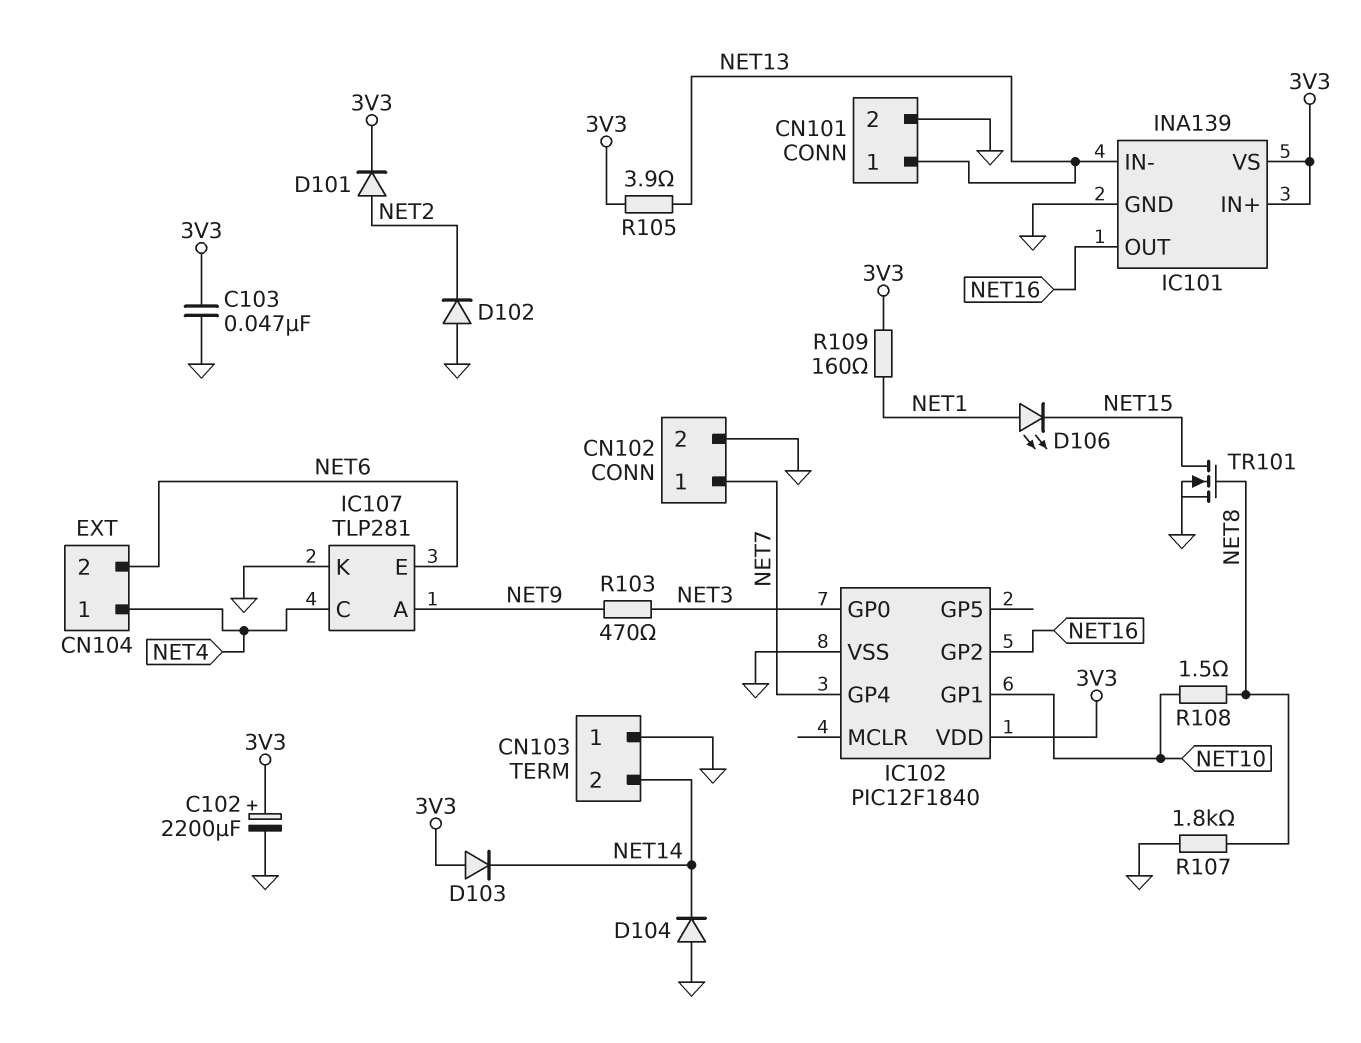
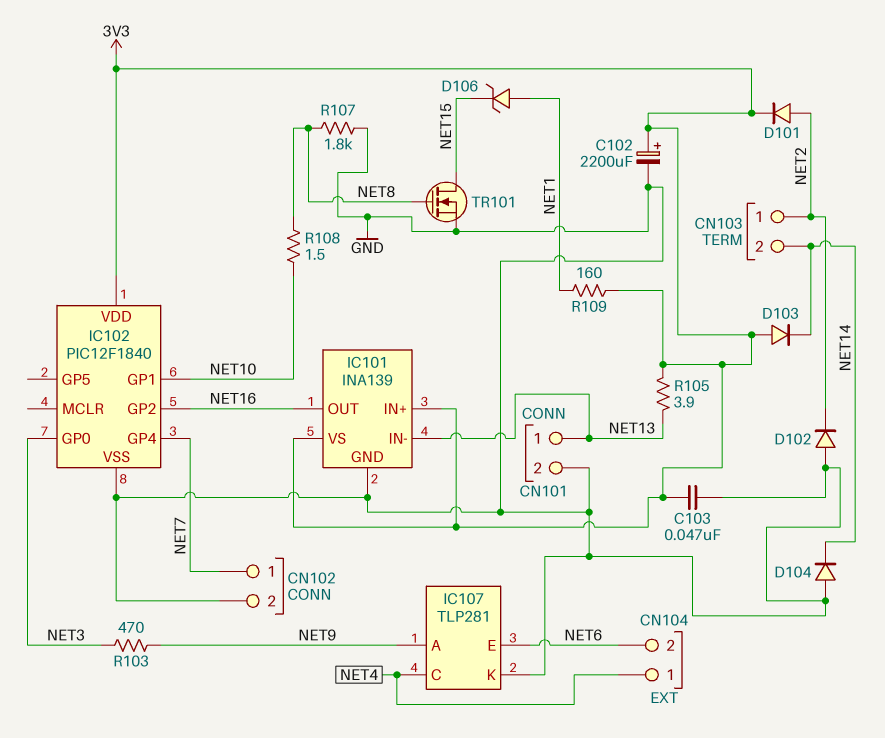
CN103 pin 1: GND -> NET2
D106: LED (A NET1, K NET15) -> zener (A NET1, K NET15)

